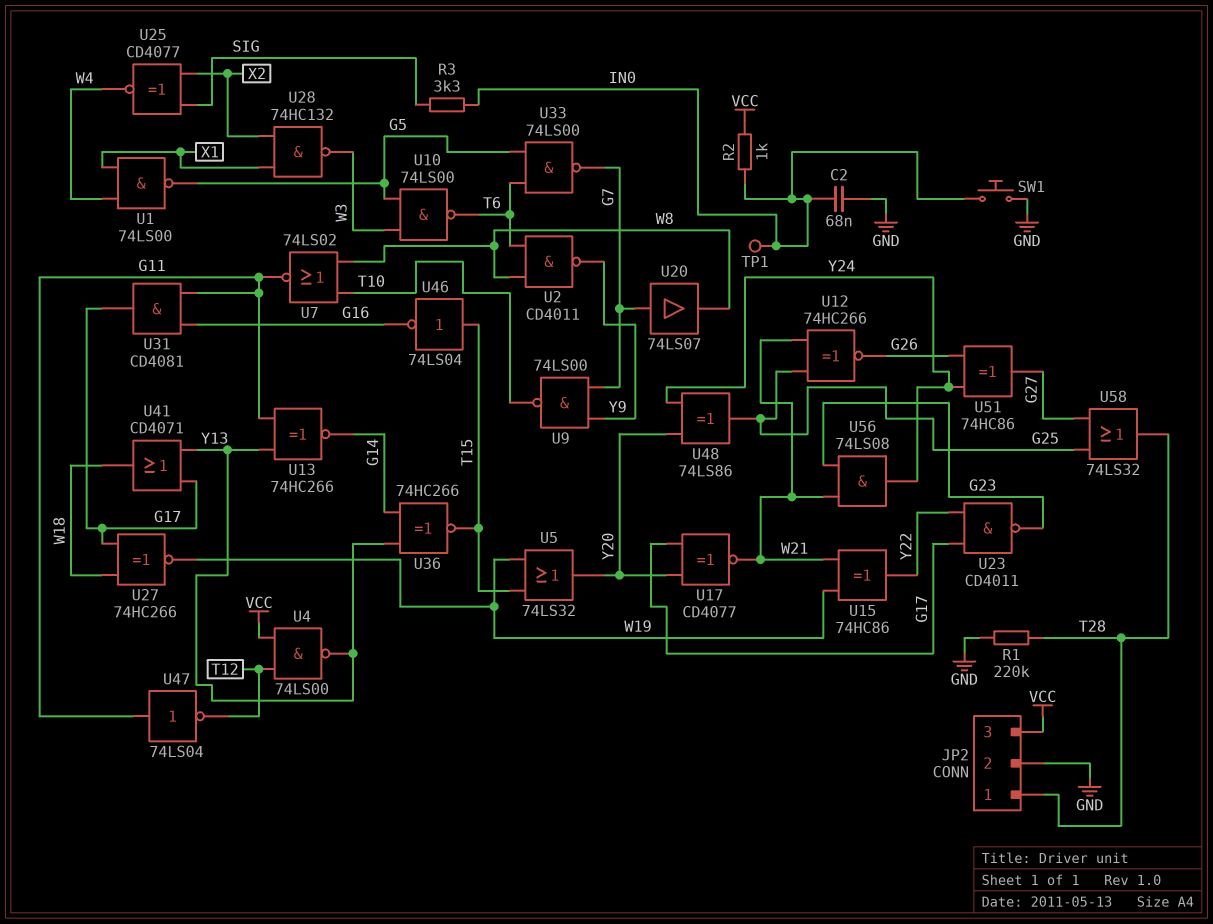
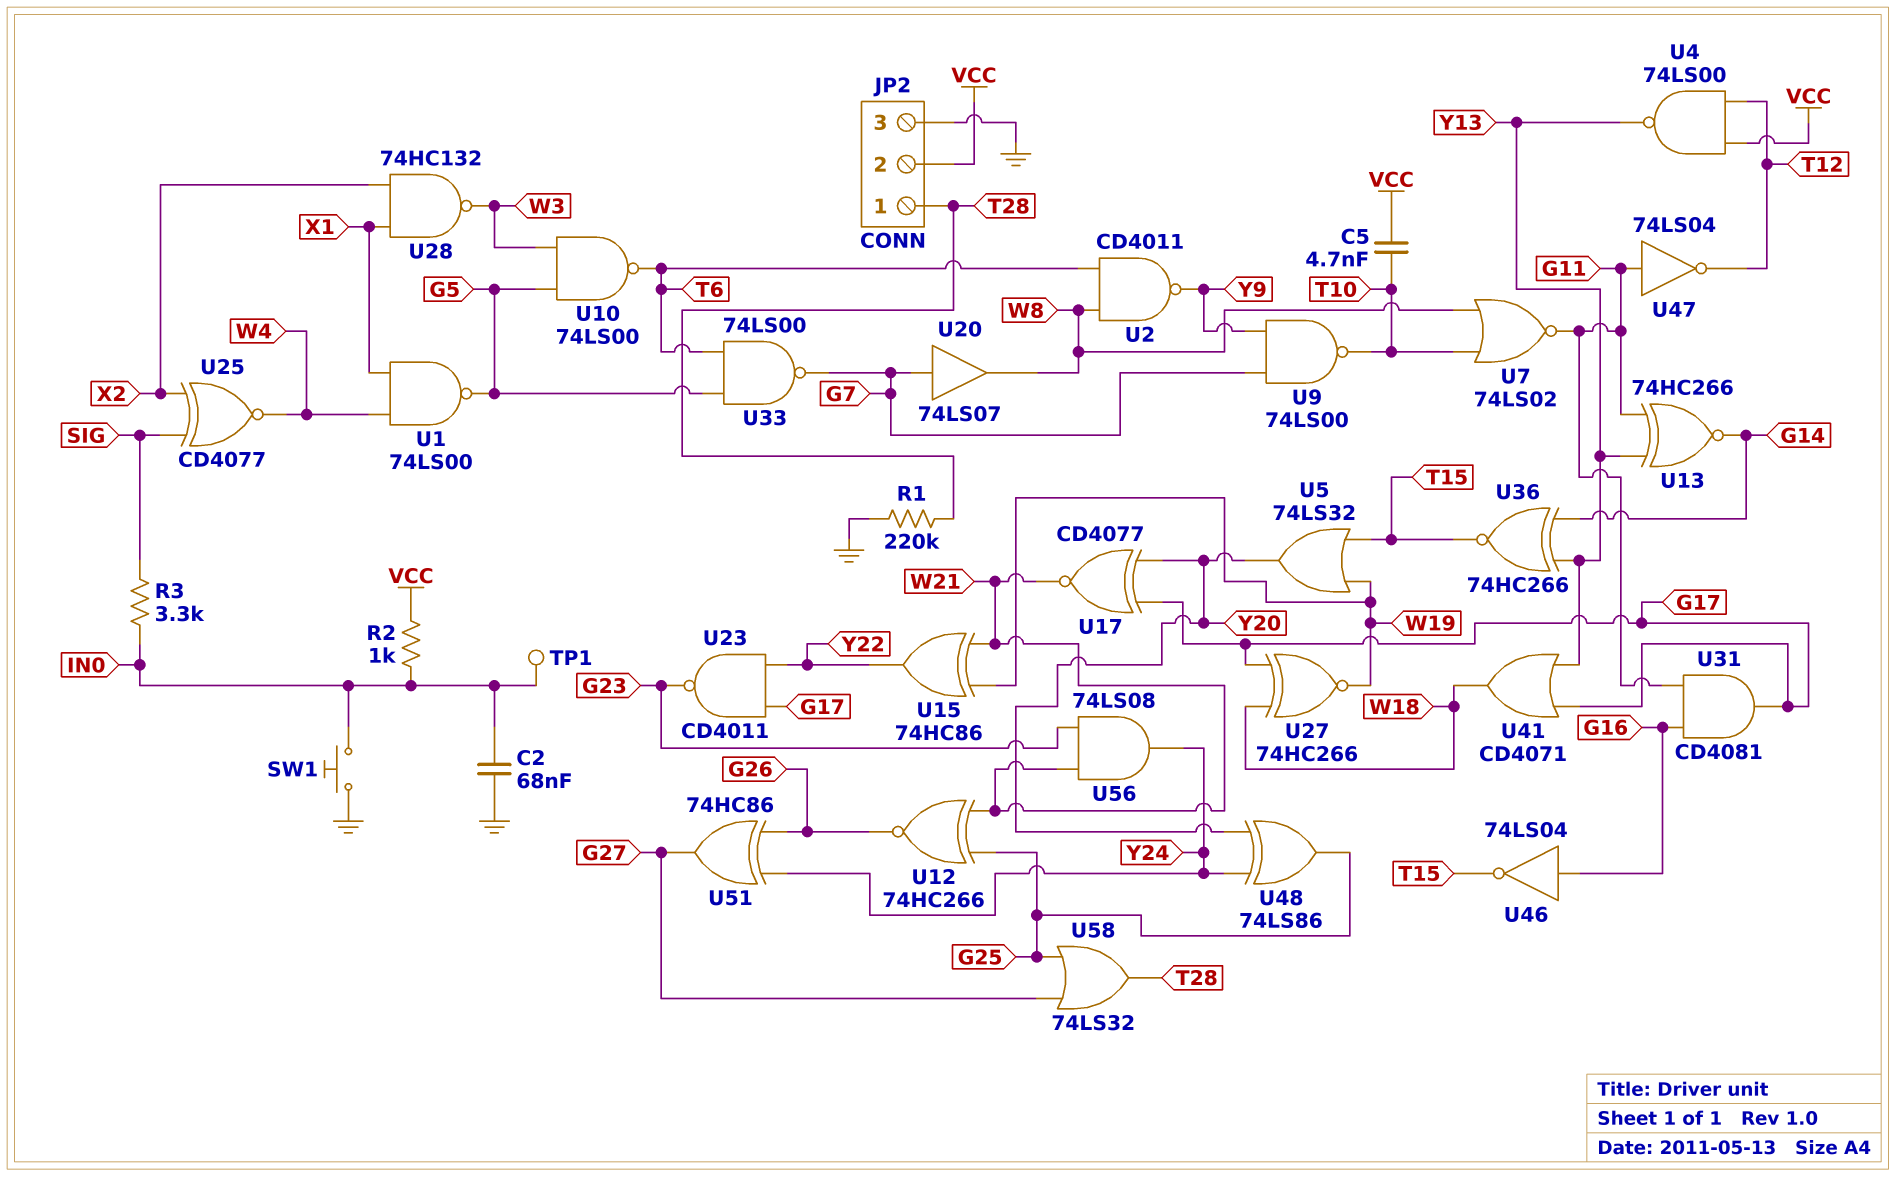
C5: none -> 4.7nF (T10, VCC)
JP2 pin 2: GND -> VCC
JP2 pin 3: VCC -> GND
U46: NOT 74LS04 (in T15, out G16) -> NOT 74LS04 (in G16, out T15)

